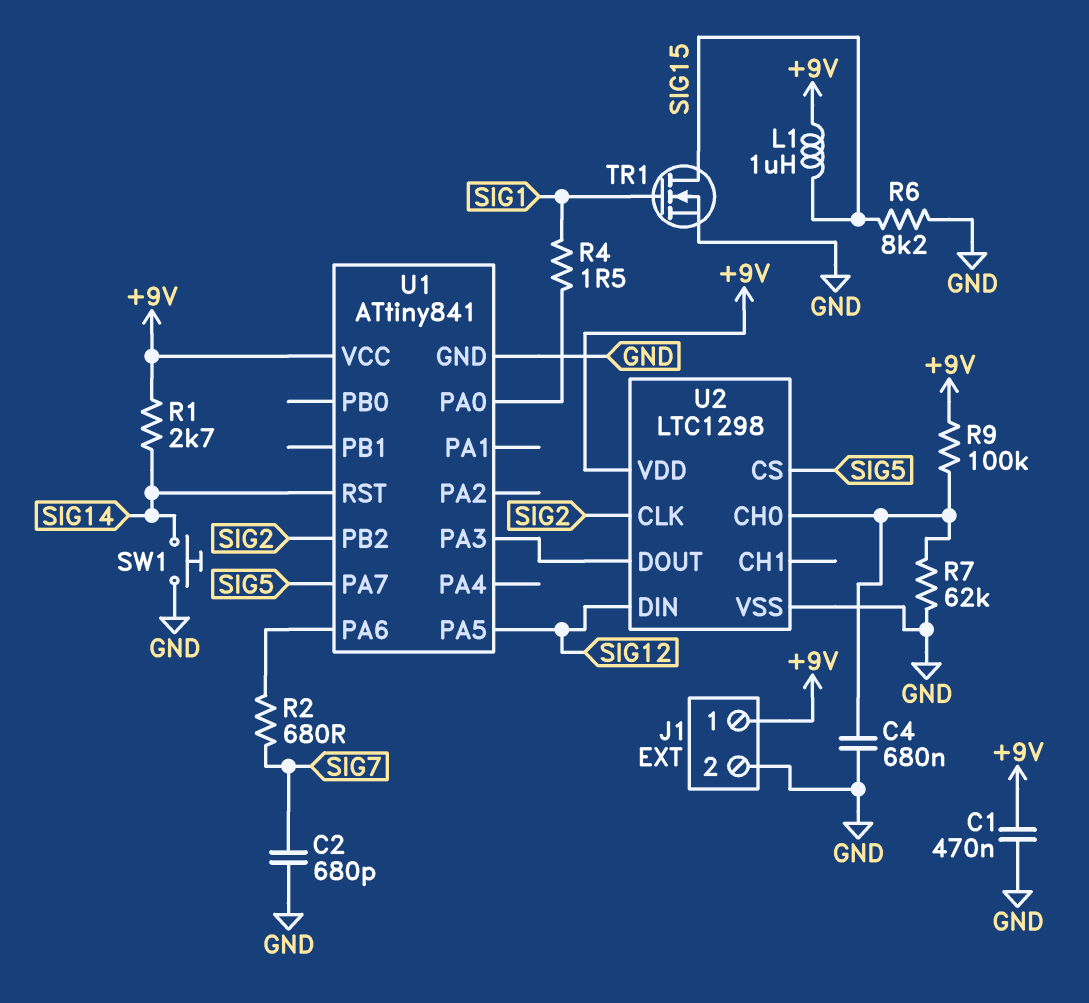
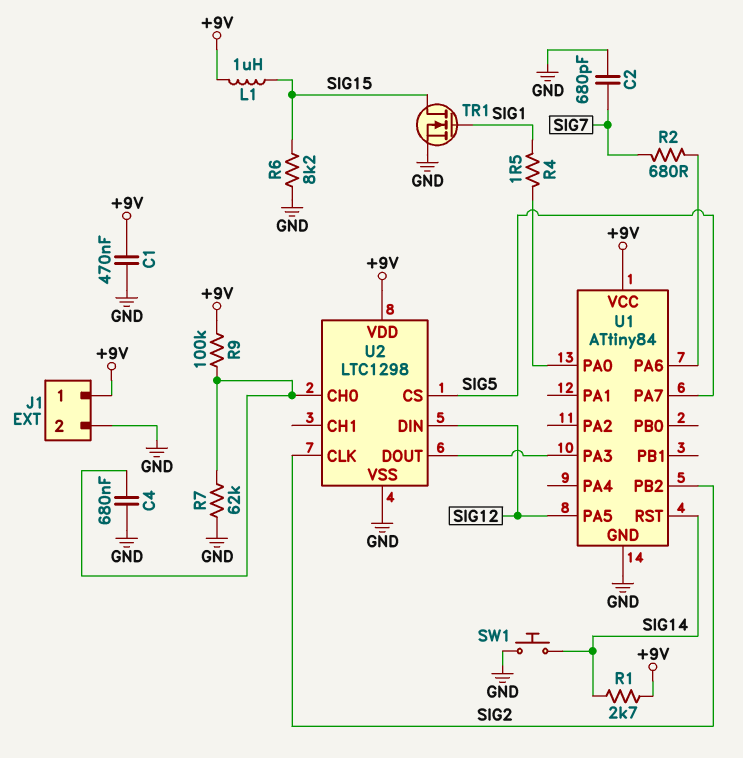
U1: ATtiny841 -> ATtiny84

